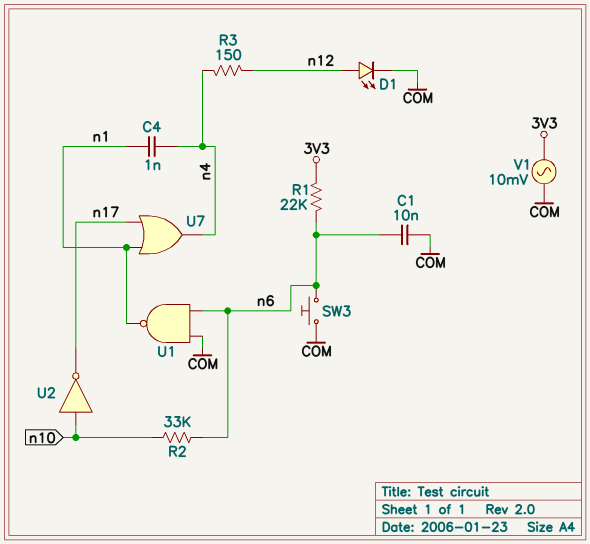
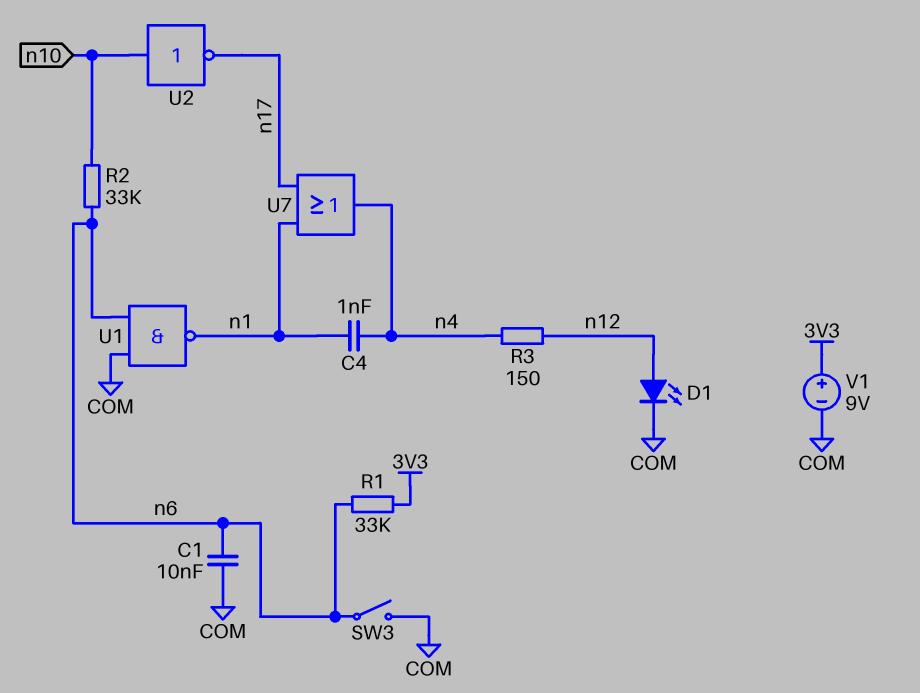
R1: 22k (3V3, n6) -> 33k (3V3, n6)
SW3: button (COM, n6) -> switch (COM, n6)
V1: AC 10mV (3V3, COM) -> 9V (plus 3V3, minus COM)

